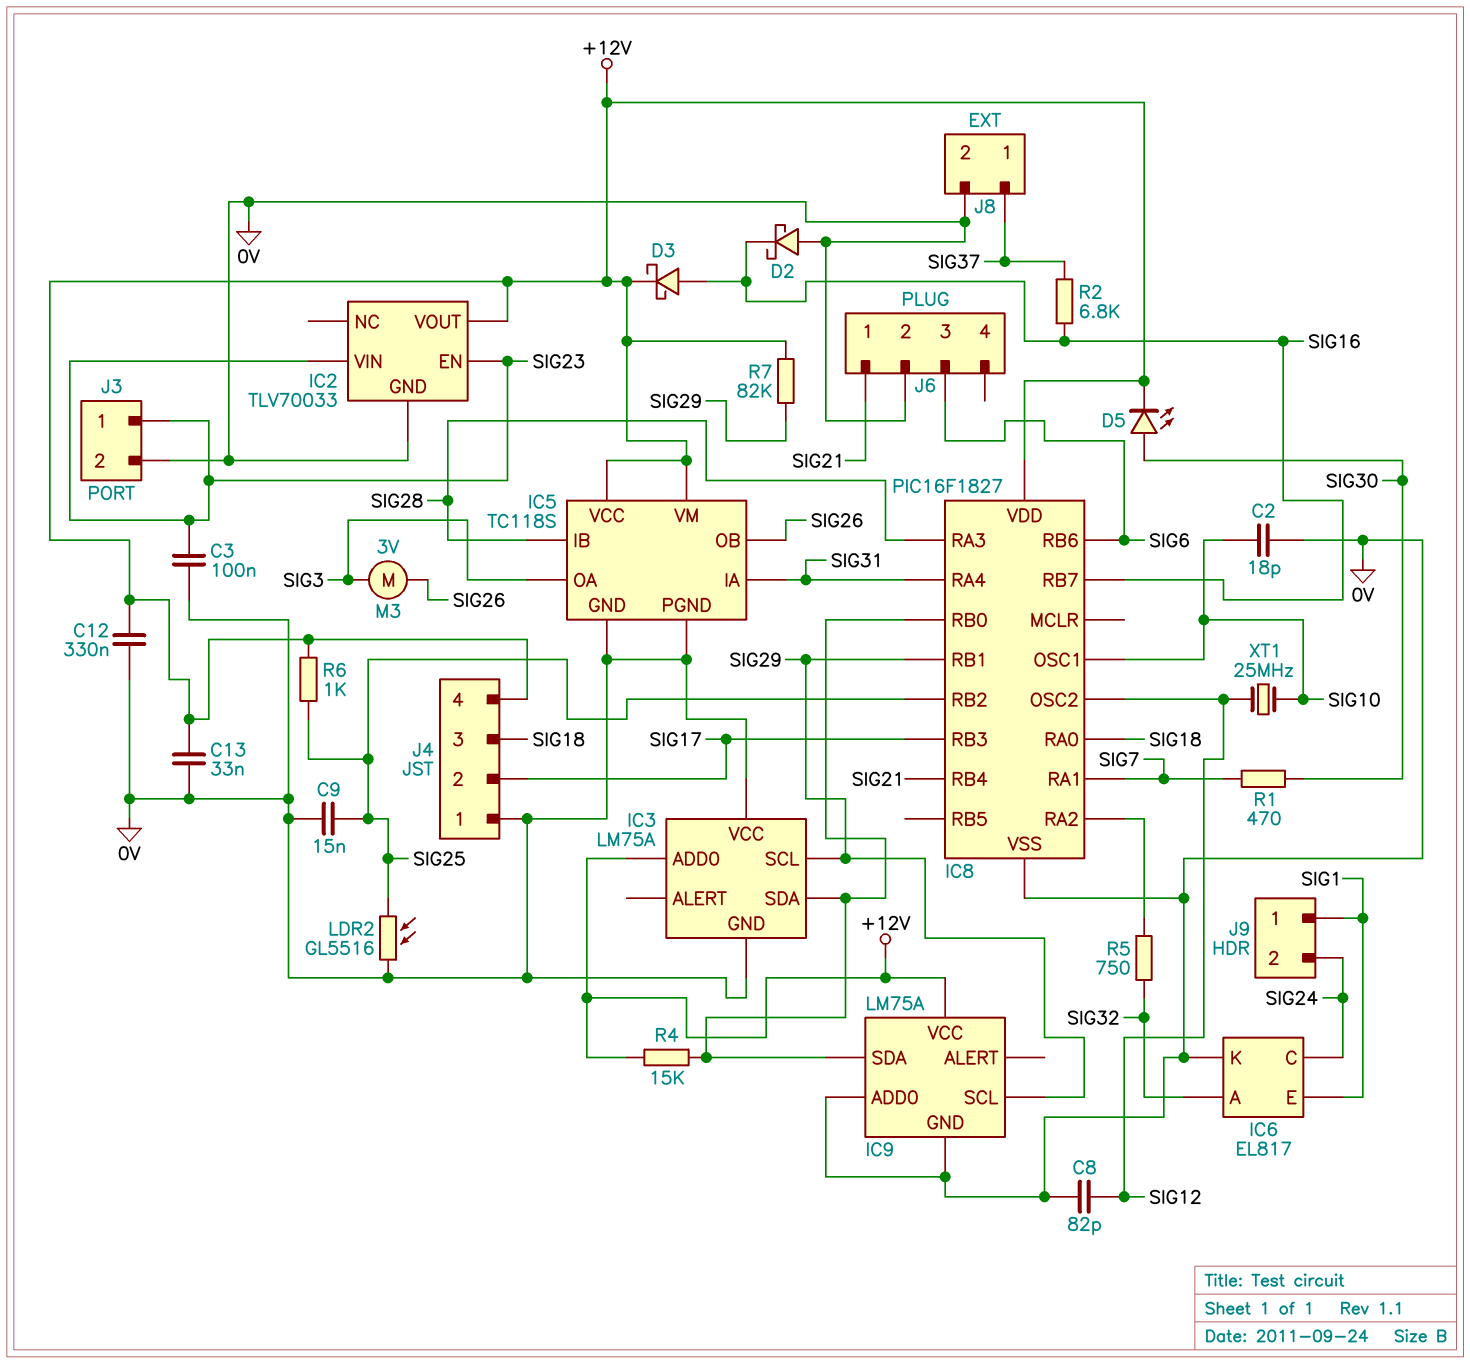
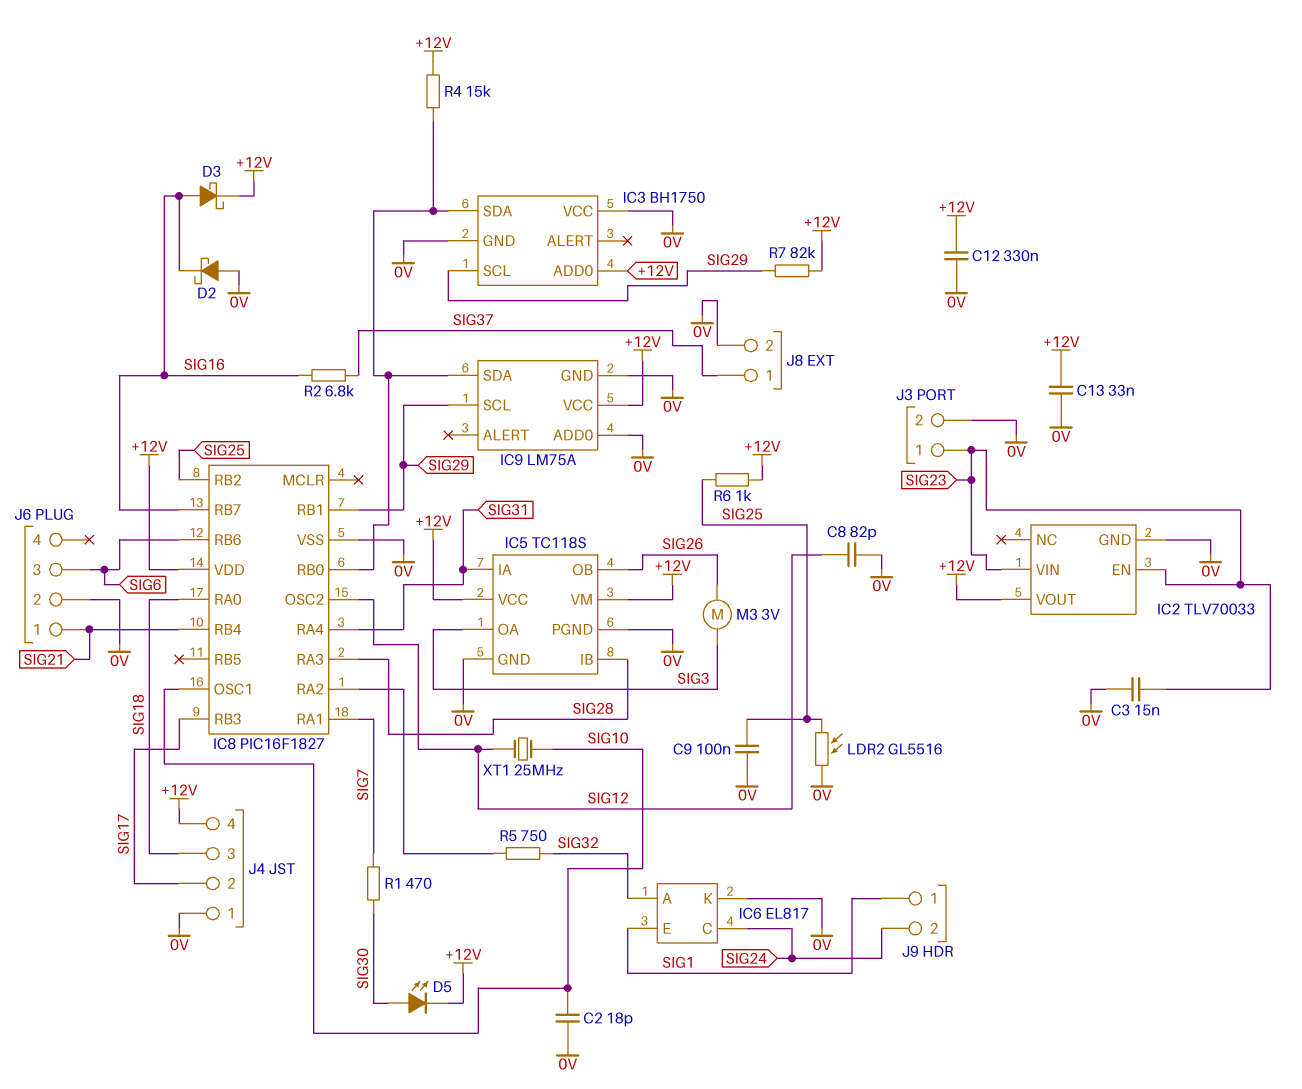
C3: 100nF (0V, SIG23) -> 15nF (0V, SIG23)
C9: 15nF (0V, SIG25) -> 100nF (0V, SIG25)
IC3: LM75A -> BH1750

